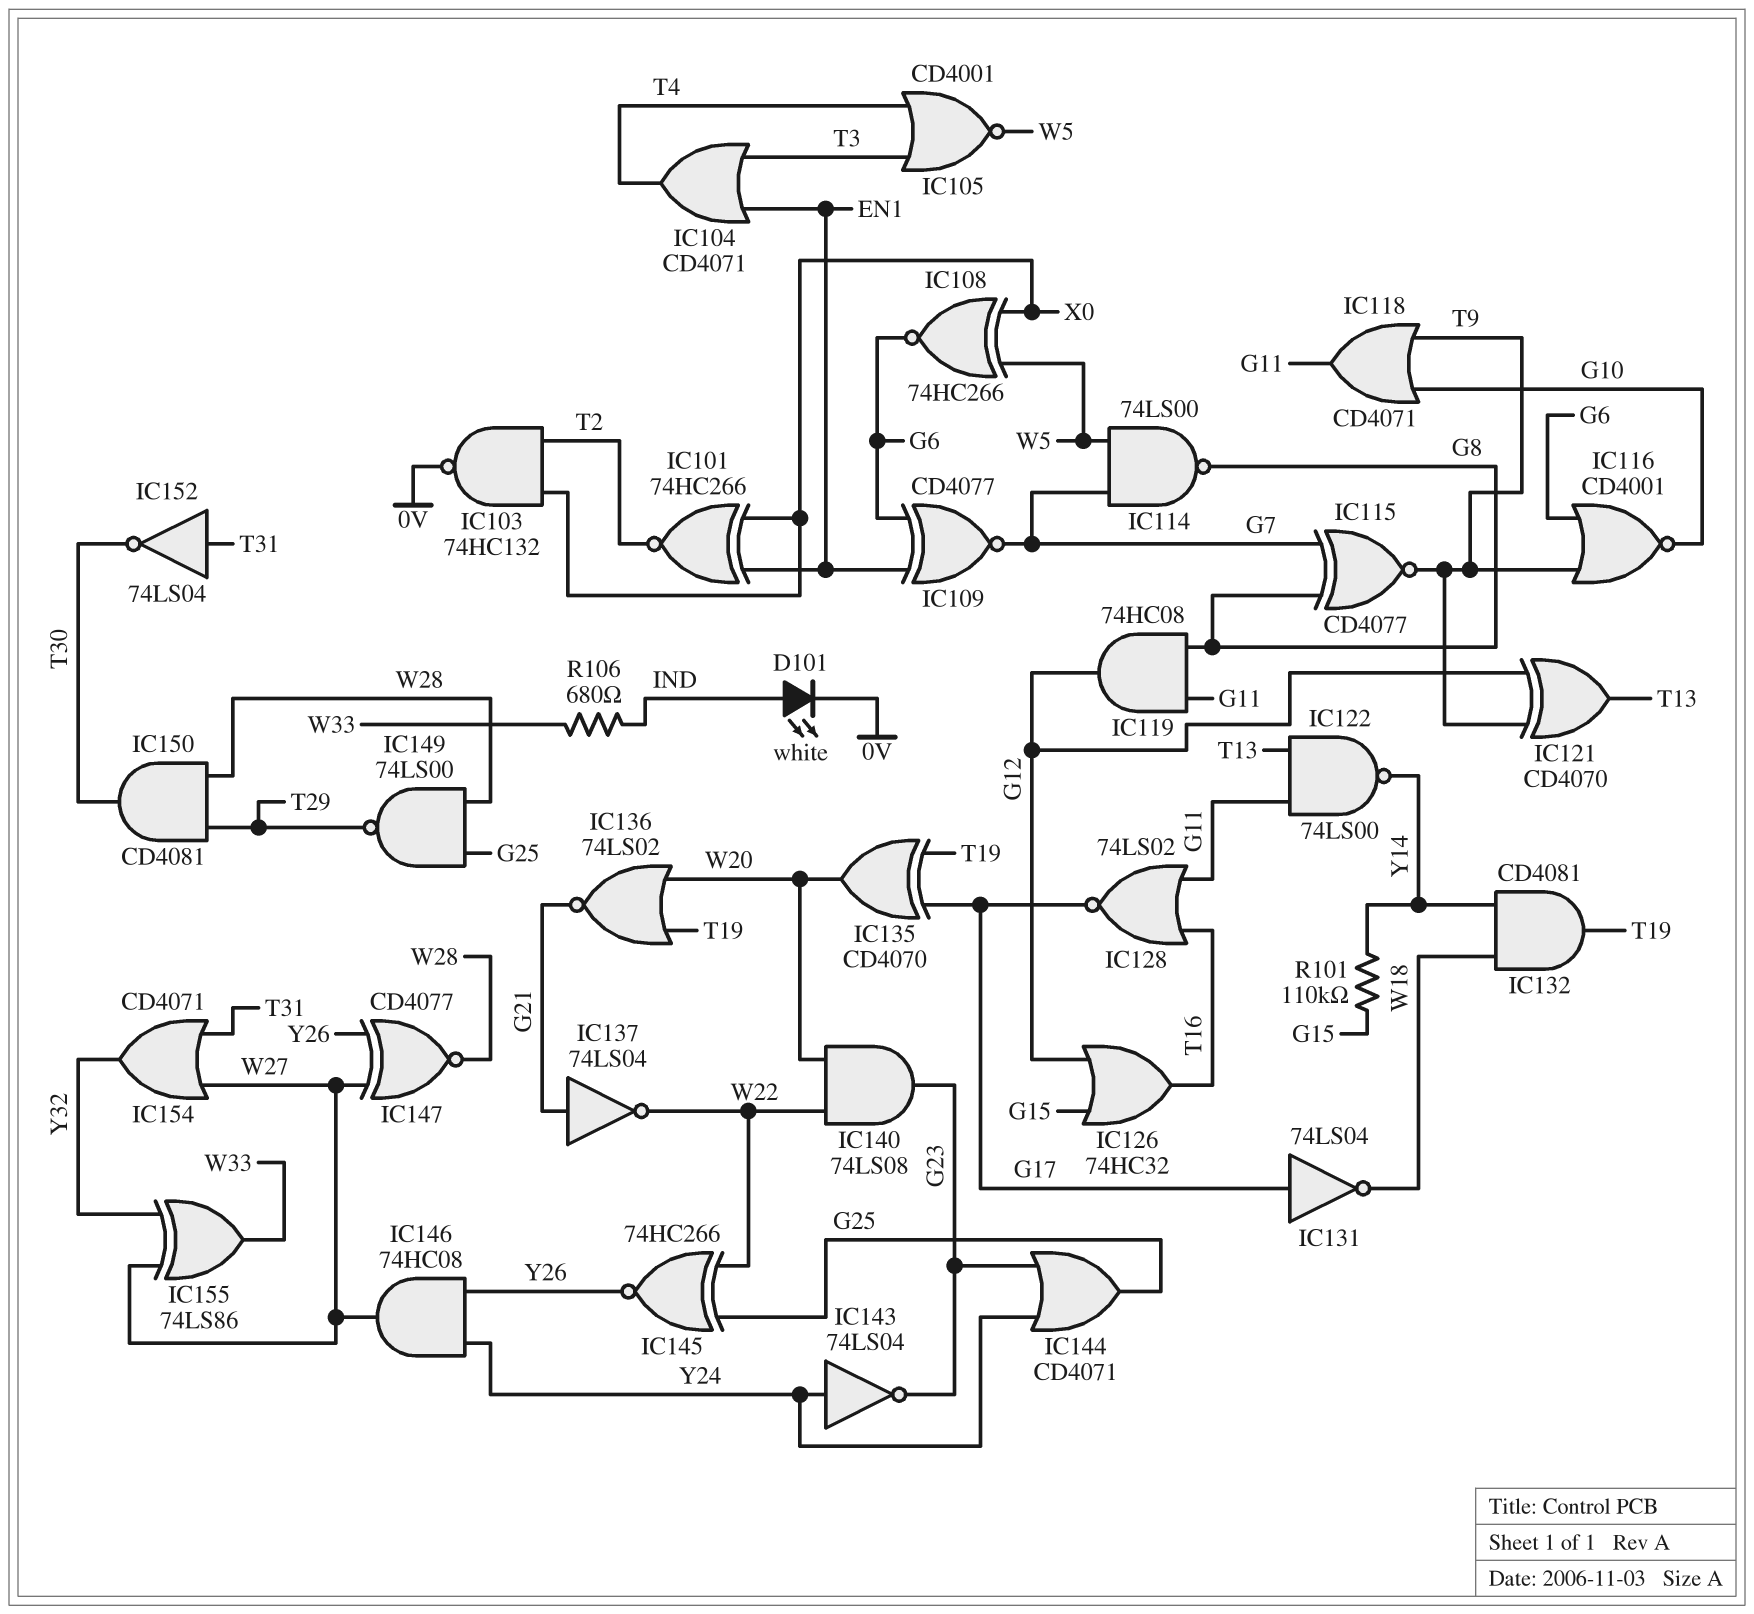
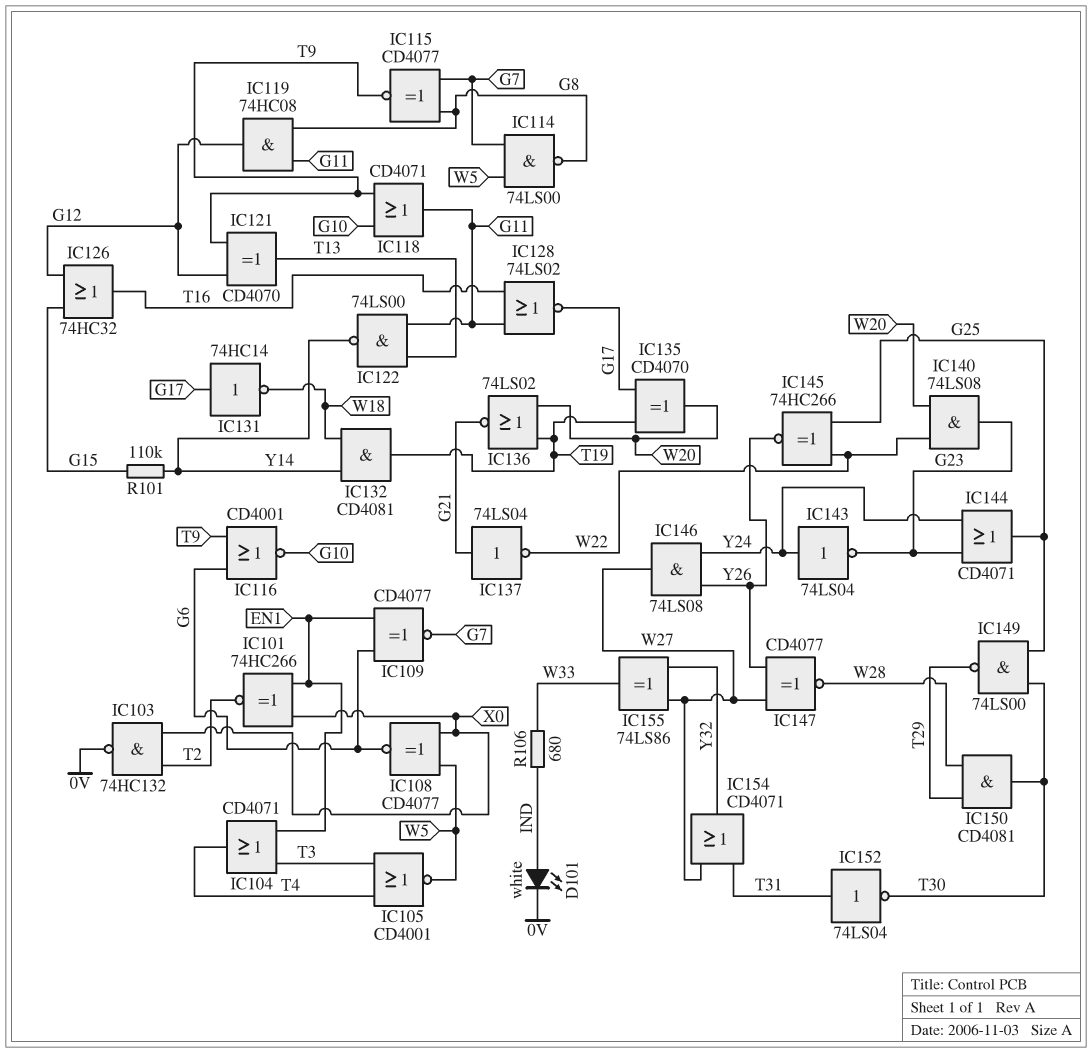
IC108: XNOR 74HC266 (in W5, in X0, out G6) -> XNOR CD4077 (in W5, in X0, out G6)
IC131: NOT 74LS04 (in G17, out W18) -> NOT 74HC14 (in G17, out W18)
IC146: AND 74HC08 (in Y24, in Y26, out W27) -> AND 74LS08 (in Y24, in Y26, out W27)
IC149: NAND 74LS00 (in G25, in W28, out T29) -> NAND 74LS00 (in G25, in T30, out T29)

